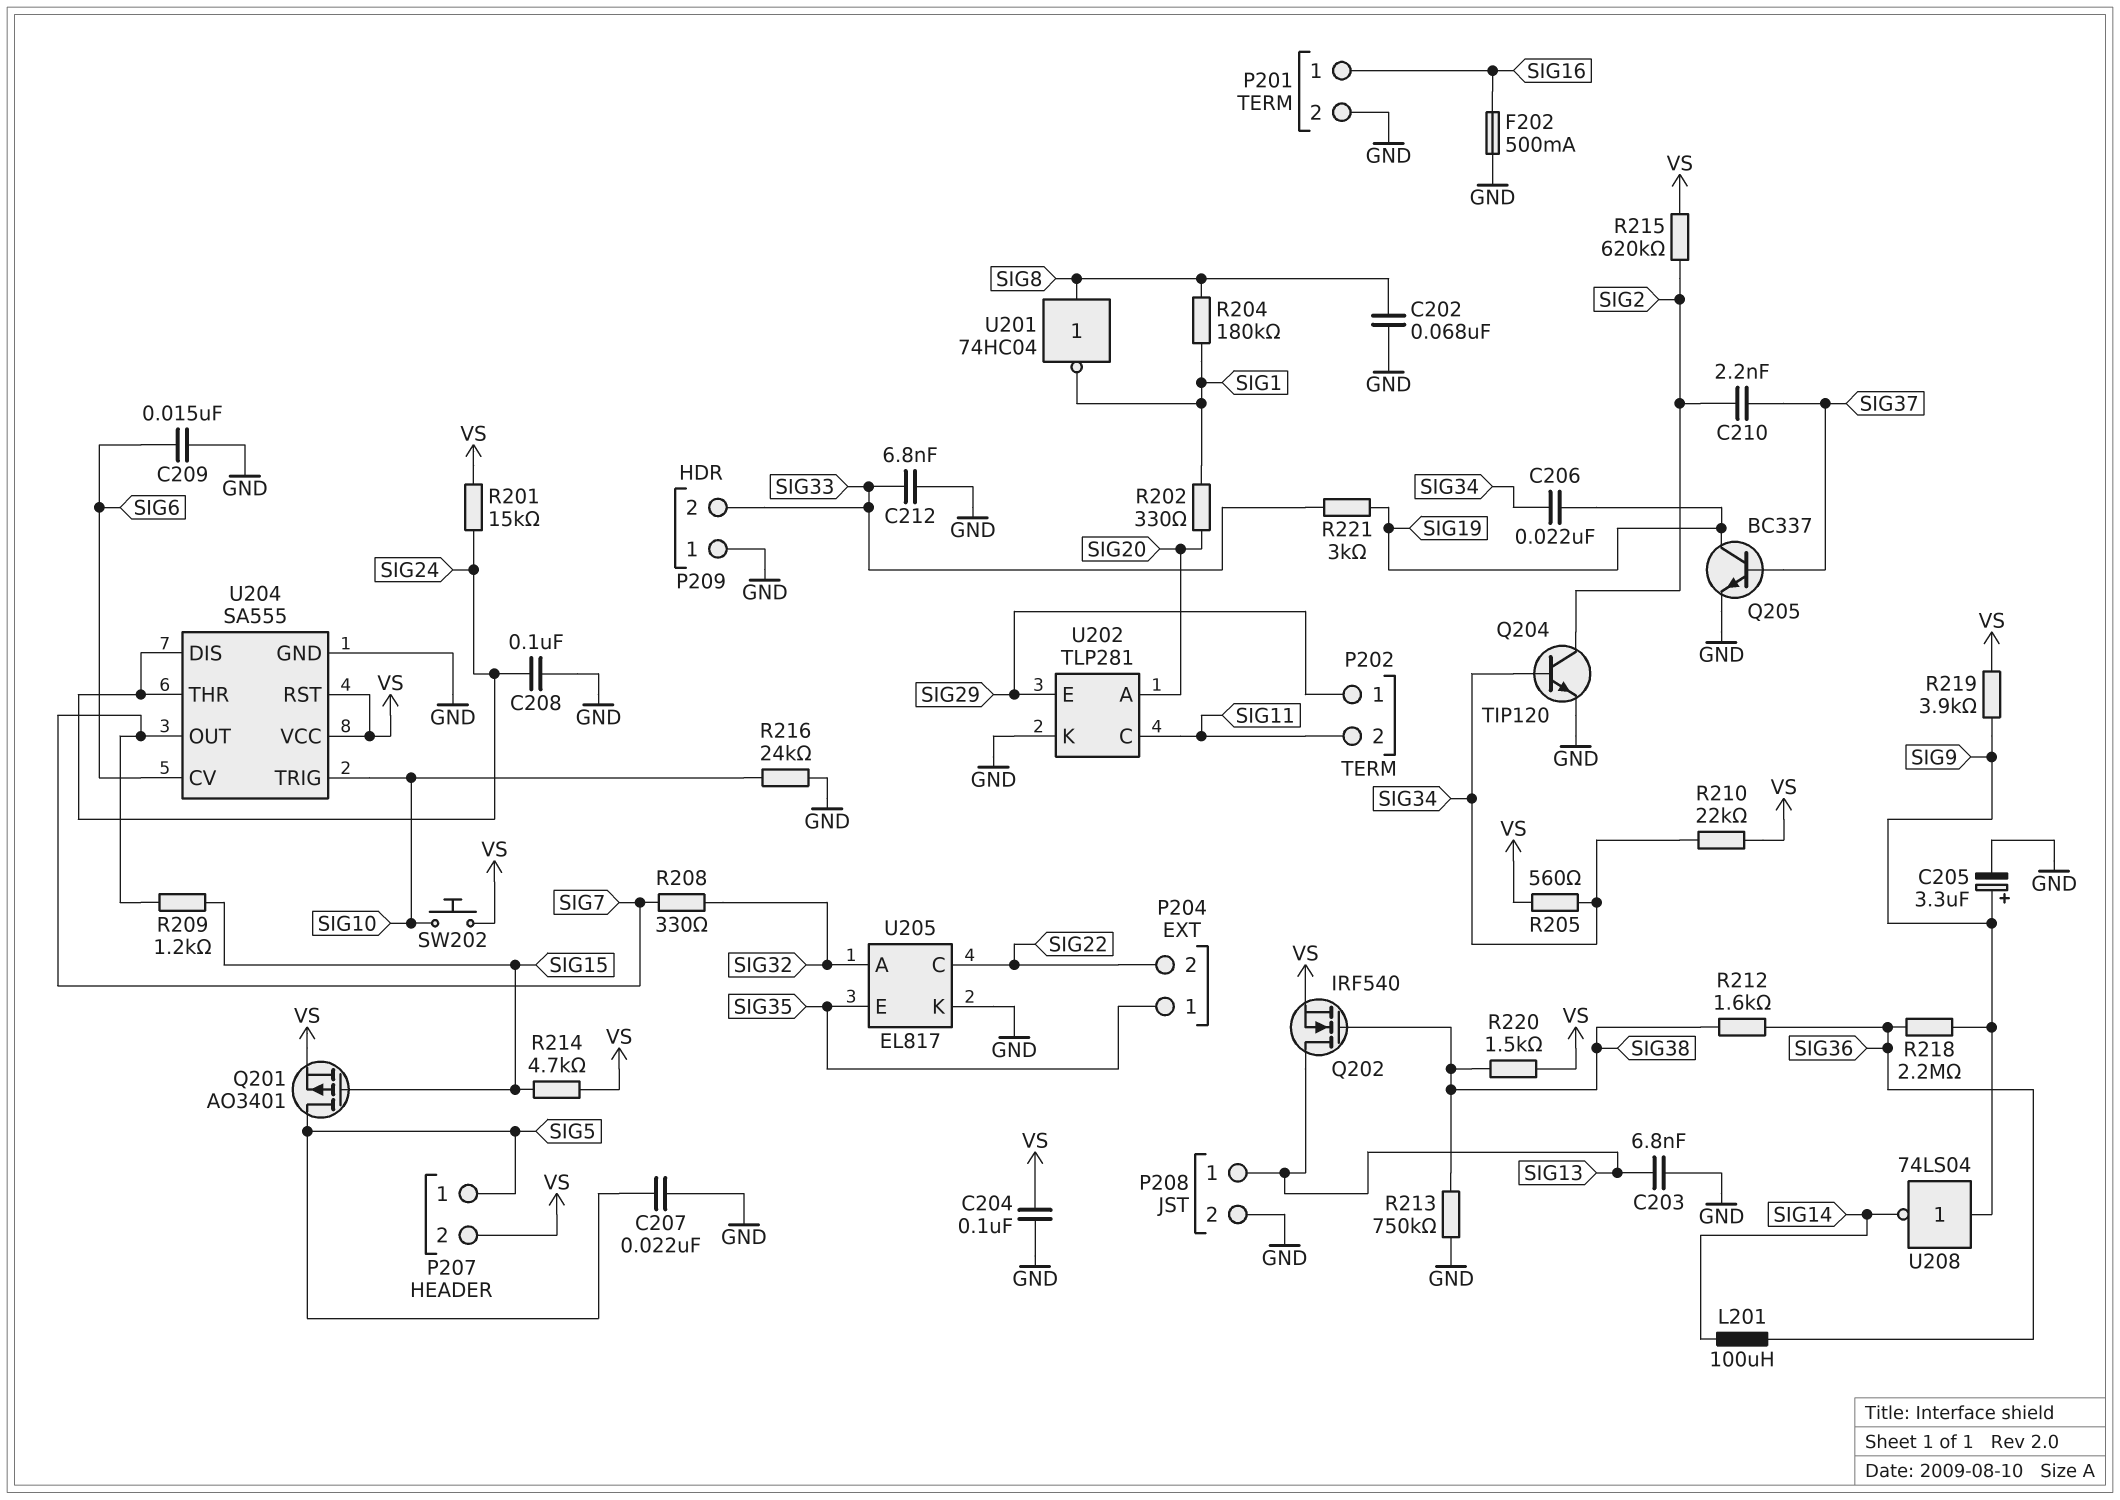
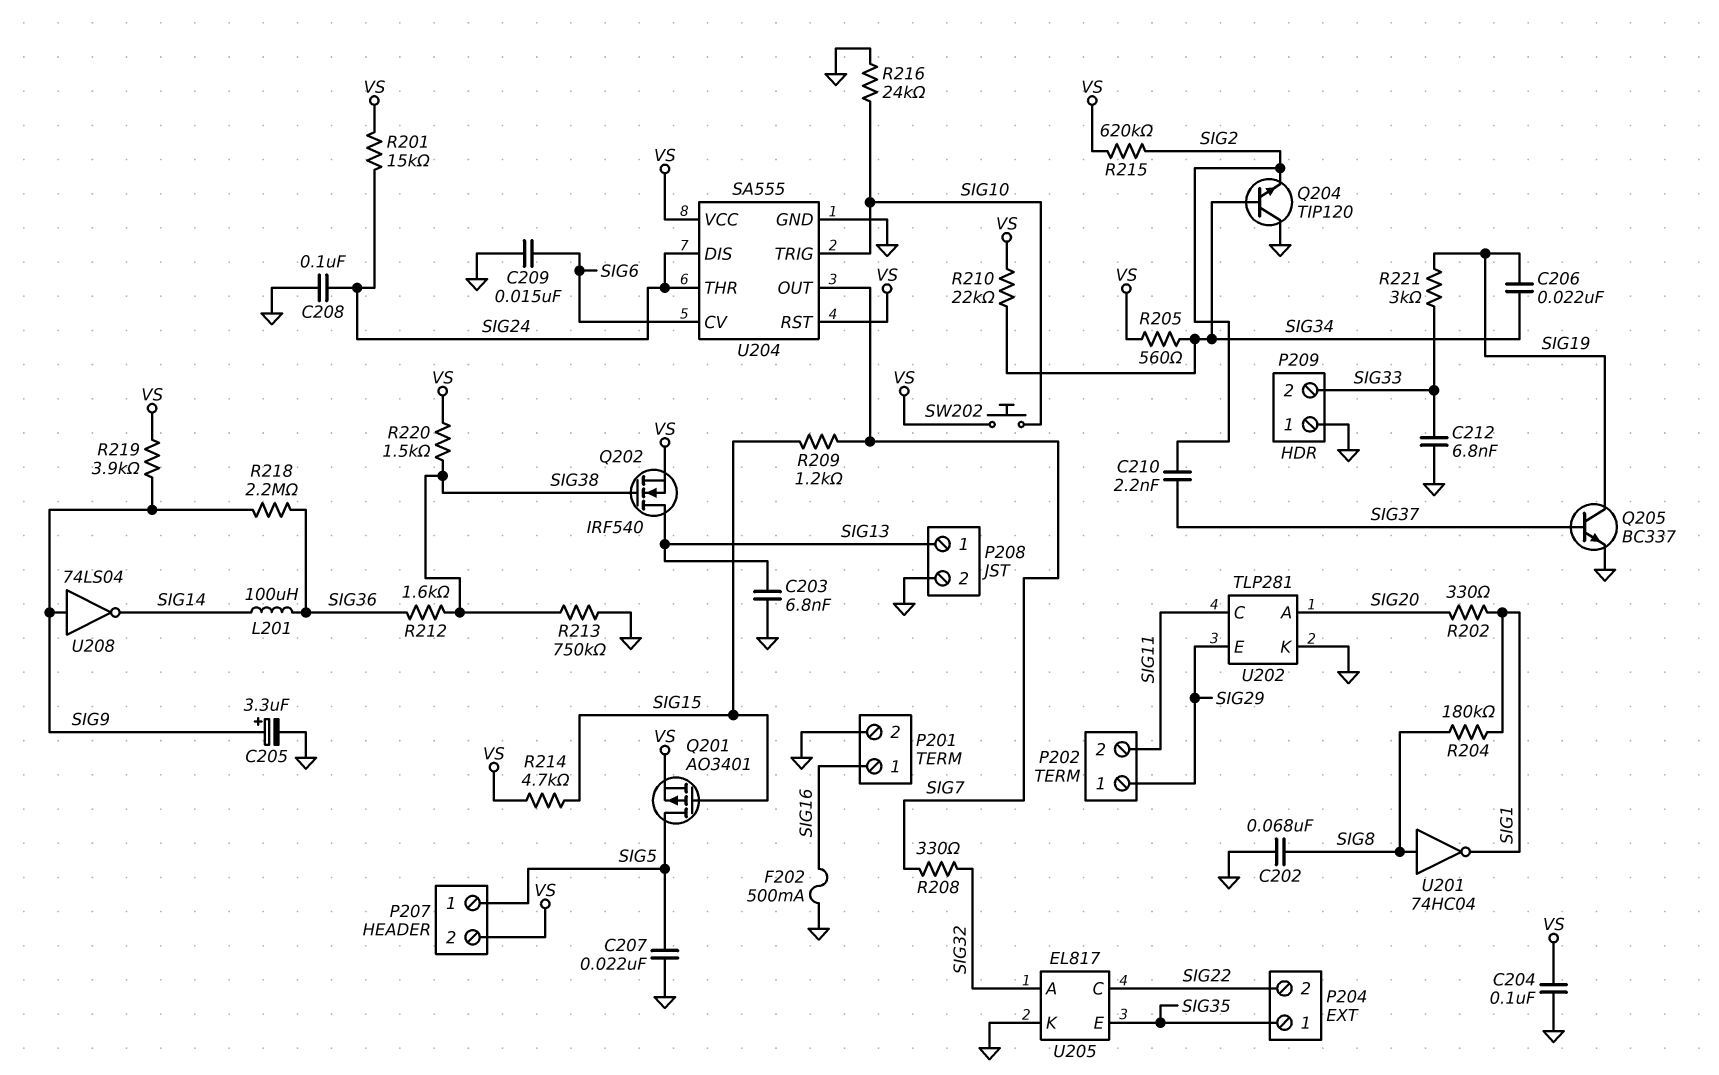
Q204: NPN TIP120 (B SIG34, C SIG2, E GND) -> NPN TIP120 (B SIG34, C GND, E SIG2)

